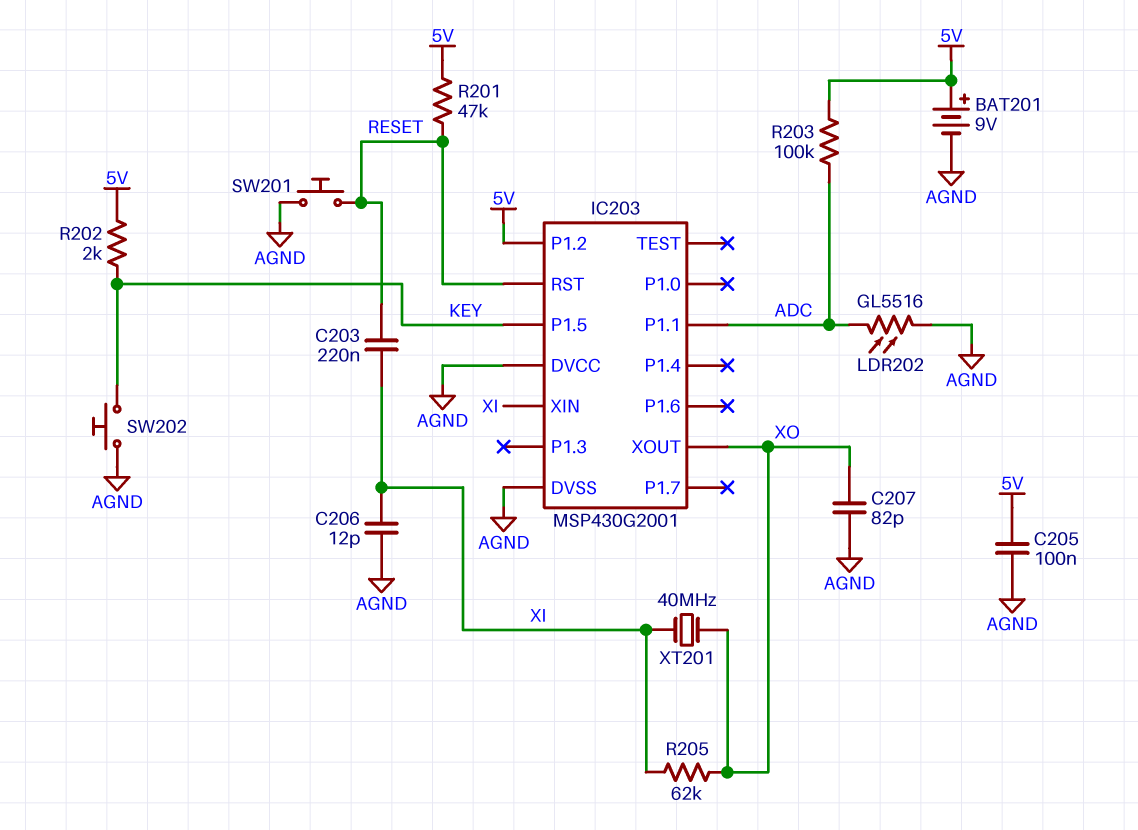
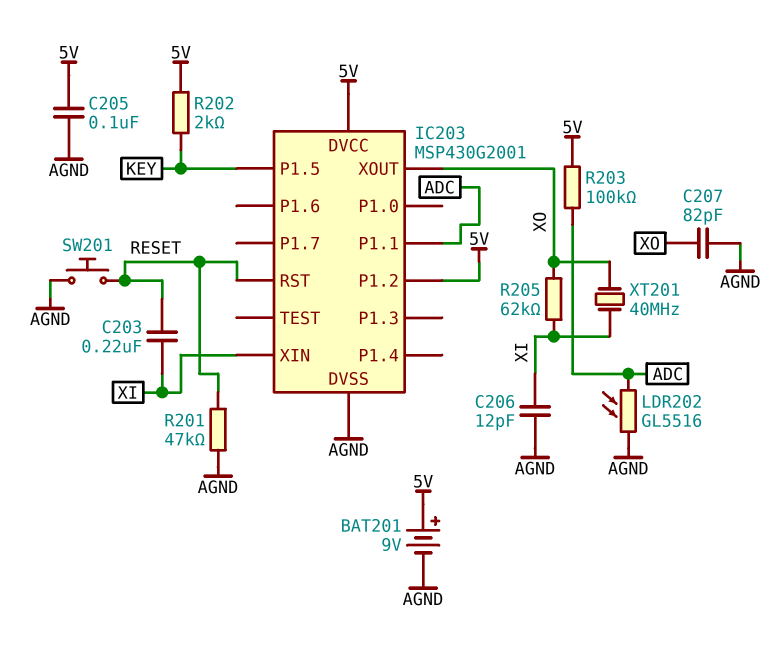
IC203 pin DVCC: AGND -> 5V
R201: 47k (5V, RESET) -> 47k (AGND, RESET)
SW202: button (AGND, KEY) -> none

